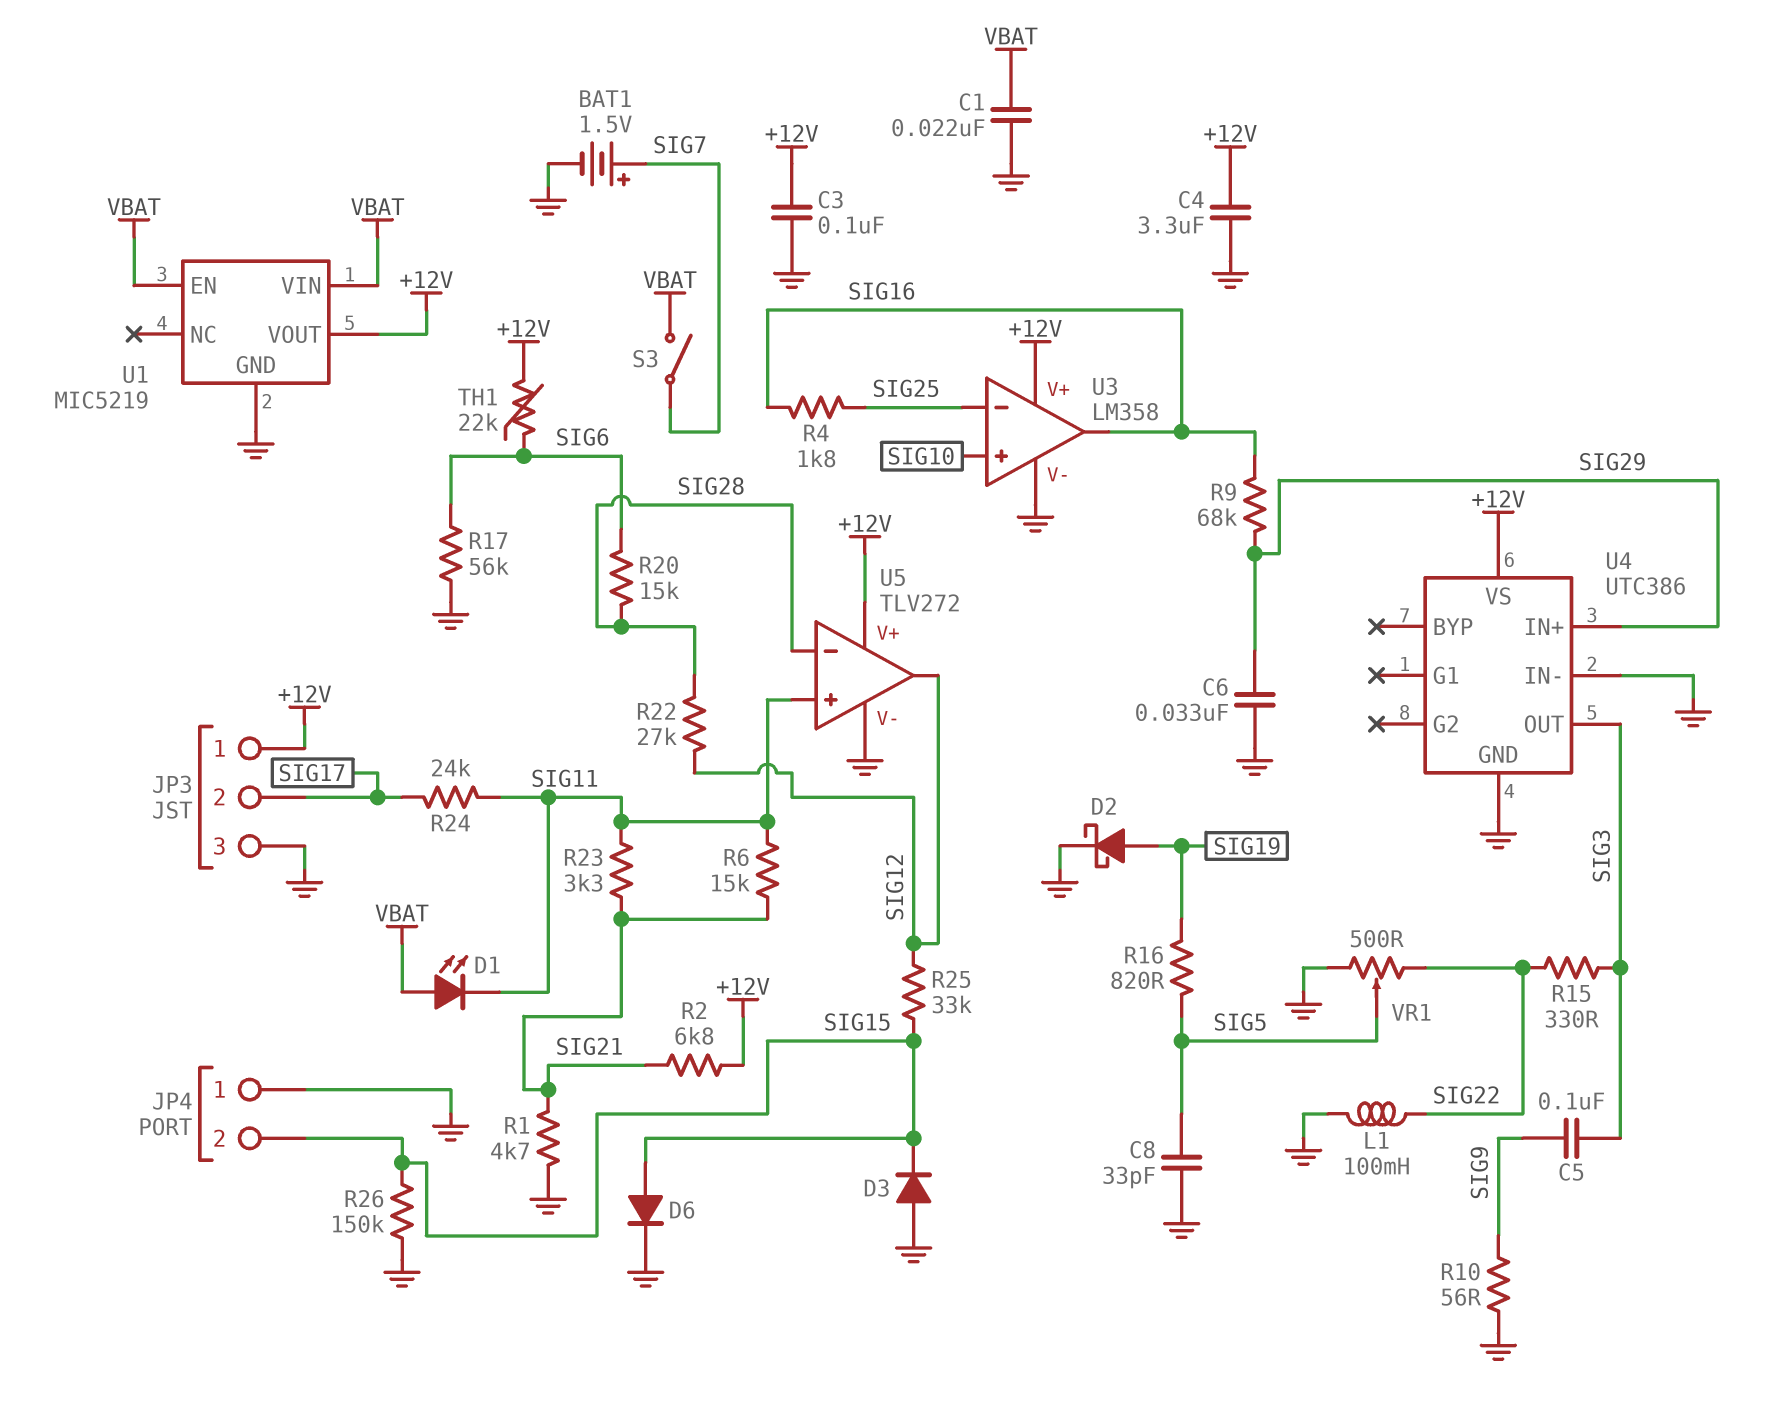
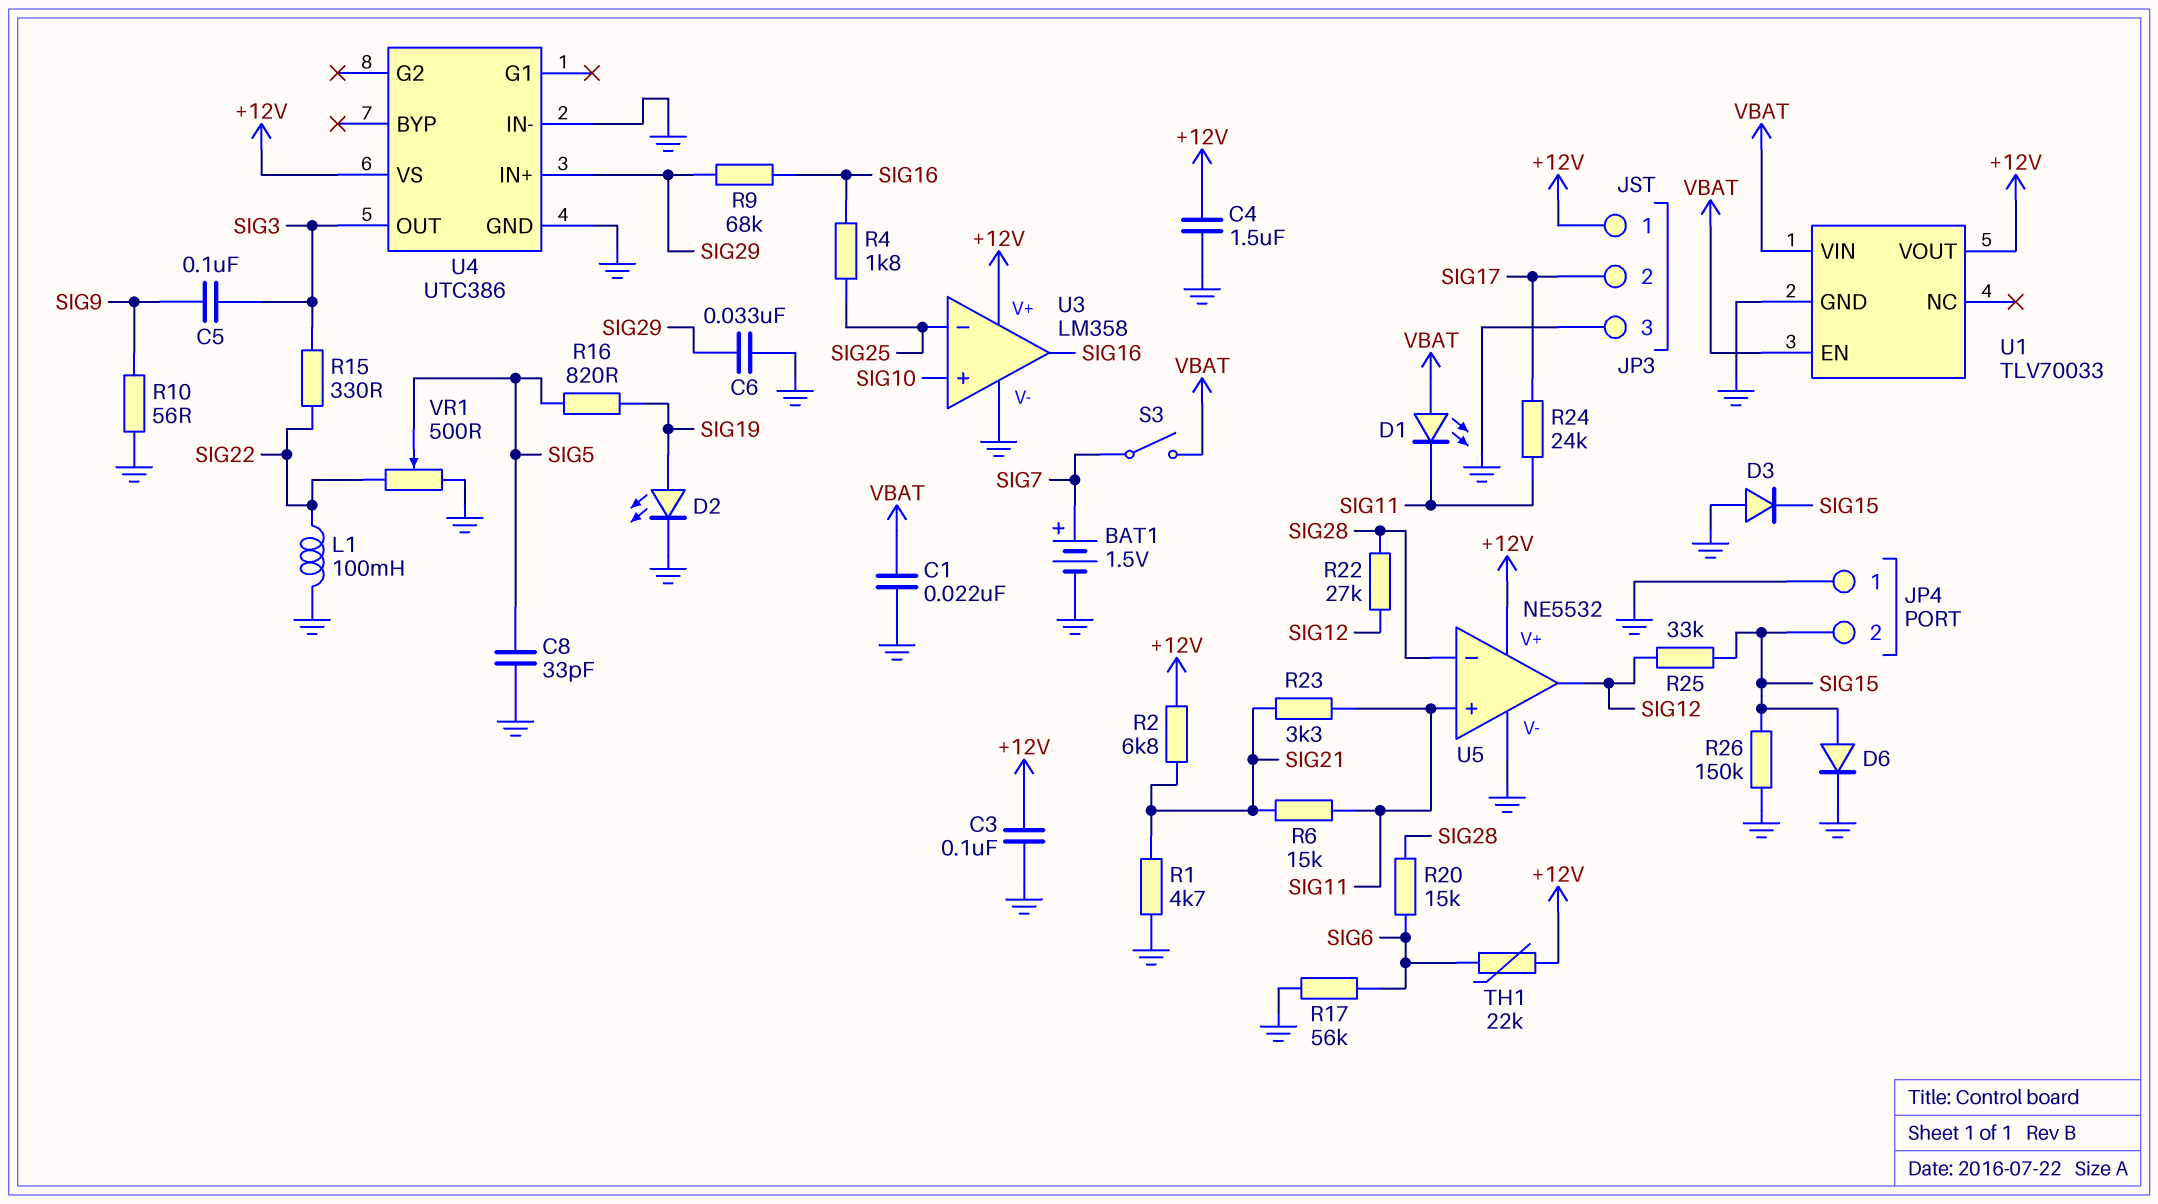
C4: 3.3uF (+12V, GND) -> 1.5uF (+12V, GND)
D2: schottky (A SIG19, K GND) -> LED (A SIG19, K GND)
U1: MIC5219 -> TLV70033
U5: TLV272 -> NE5532

